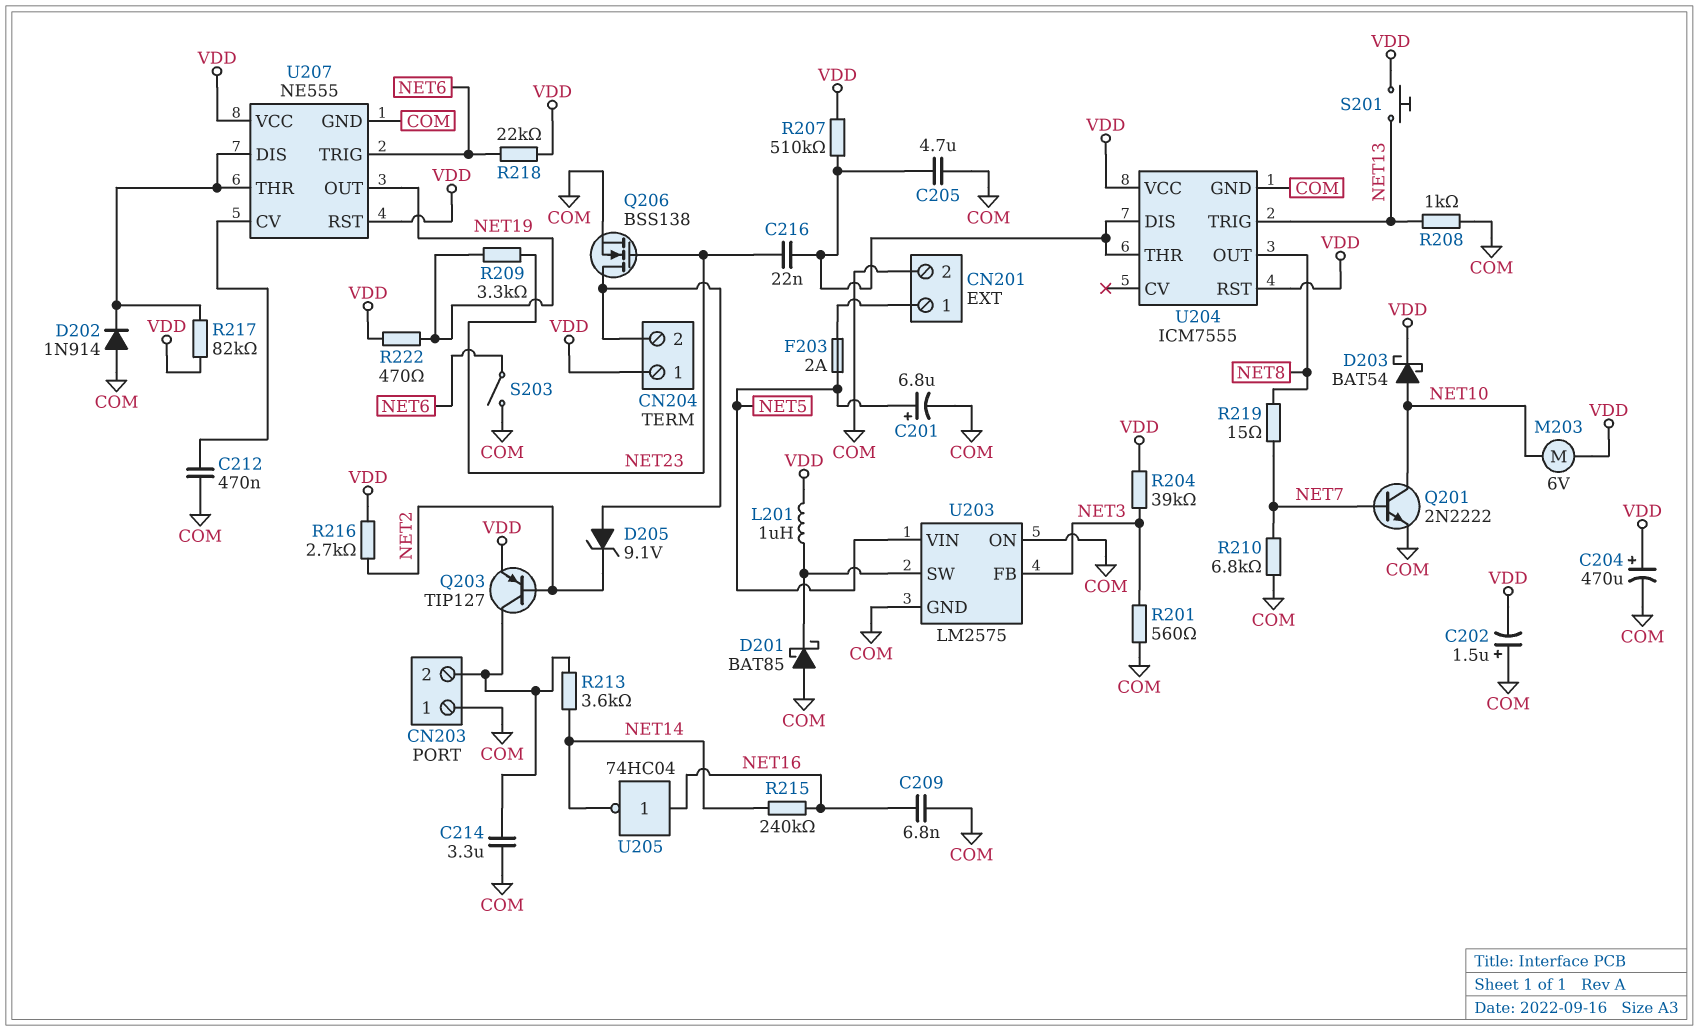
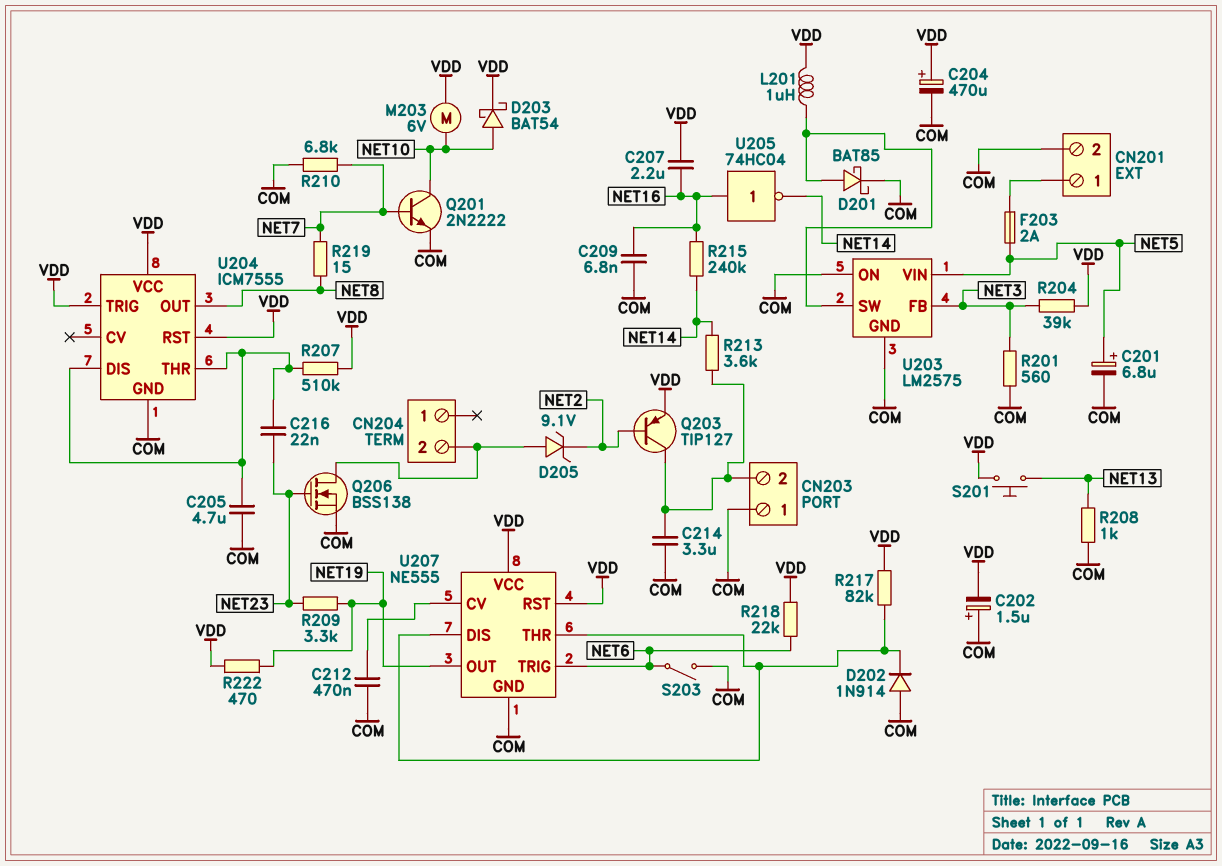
C207: none -> 2.2uF (NET16, VDD)
CN204 pin 1: VDD -> none
D201: schottky BAT85 (A COM, K U203/SW) -> schottky BAT85 (A U203/SW, K COM)
R216: 2.7k (NET2, VDD) -> none
U204 pin TRIG: NET13 -> VDD

